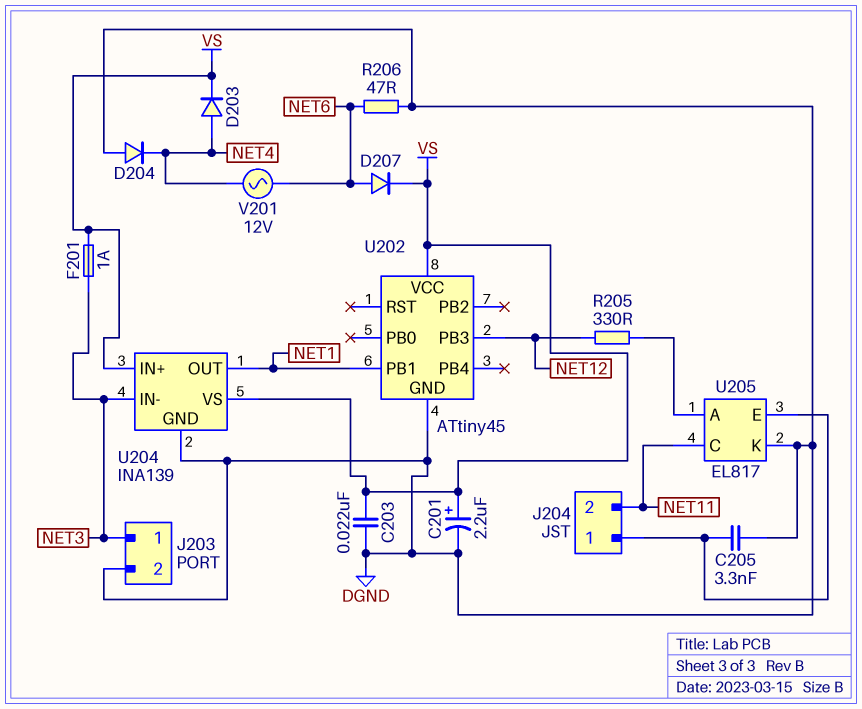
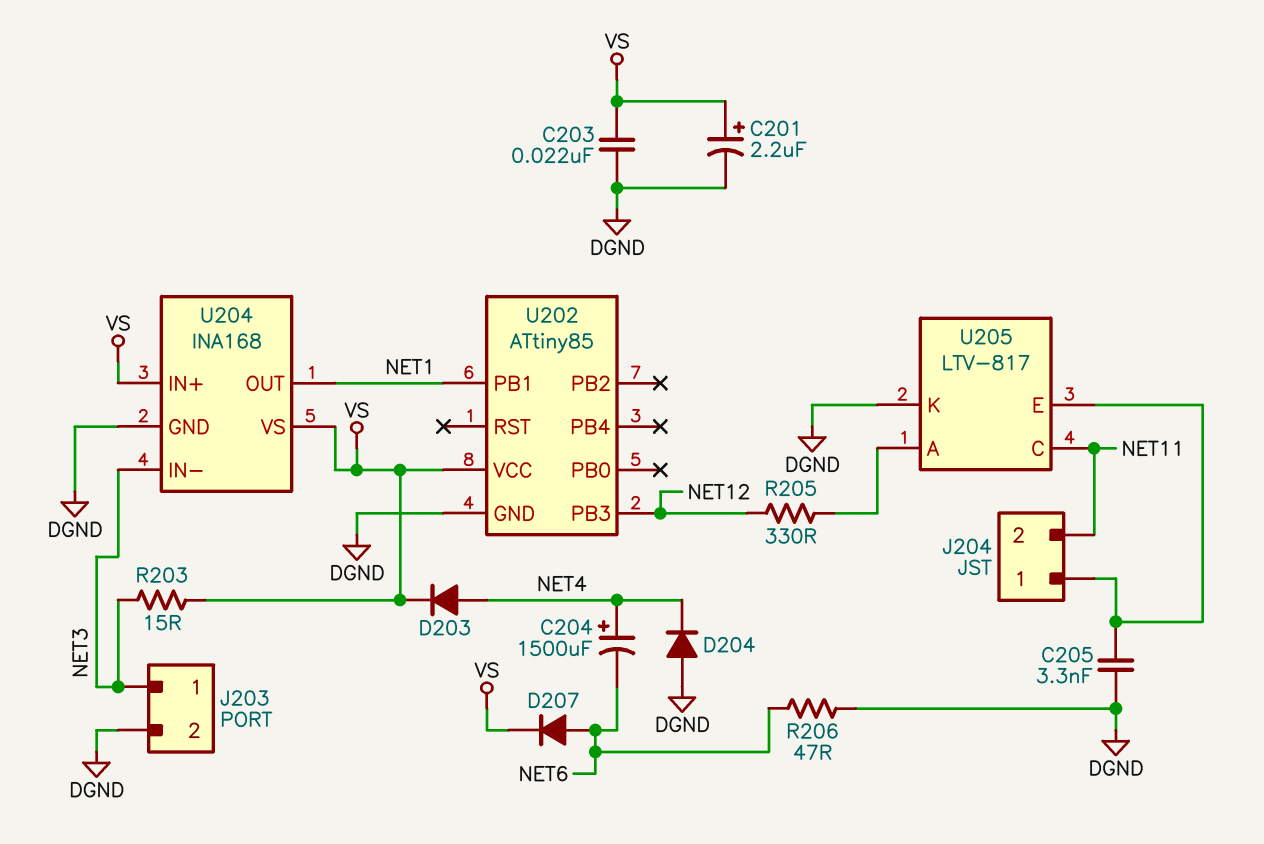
C204: none -> 1500uF (plus NET4, minus NET6)
F201: 1A (NET3, VS) -> none
R203: none -> 15 (NET3, VS)
U202: ATtiny45 -> ATtiny85
U204: INA139 -> INA168
U205: EL817 -> LTV-817
V201: AC 12V (NET4, NET6) -> none

